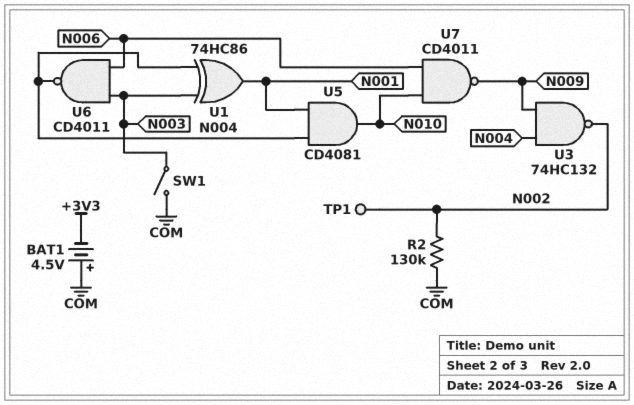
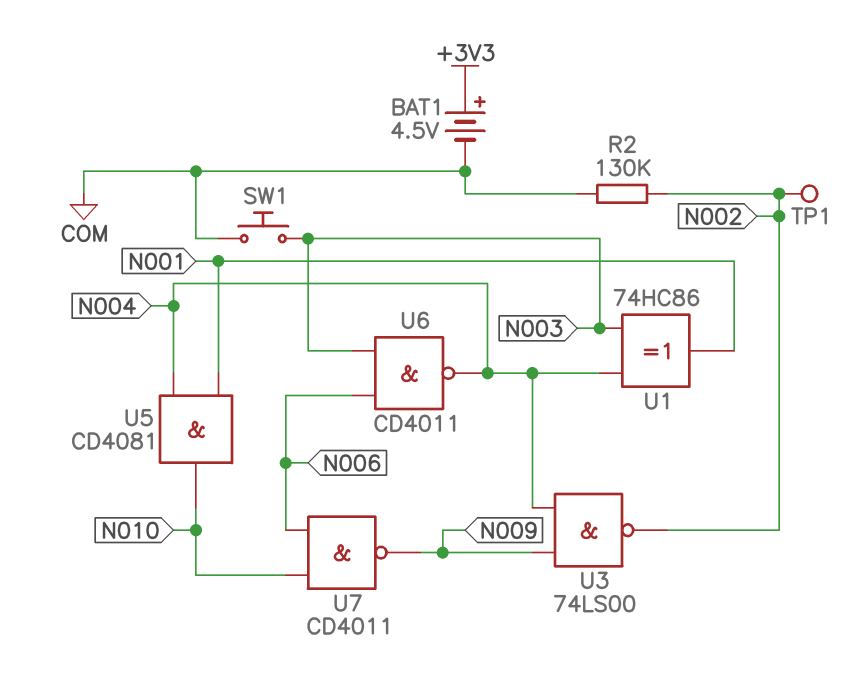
BAT1: 4.5V (plus COM, minus +3V3) -> 4.5V (plus +3V3, minus COM)
SW1: switch (COM, N003) -> button (COM, N003)
U3: NAND 74HC132 (in N004, in N009, out N002) -> NAND 74LS00 (in N004, in N009, out N002)

